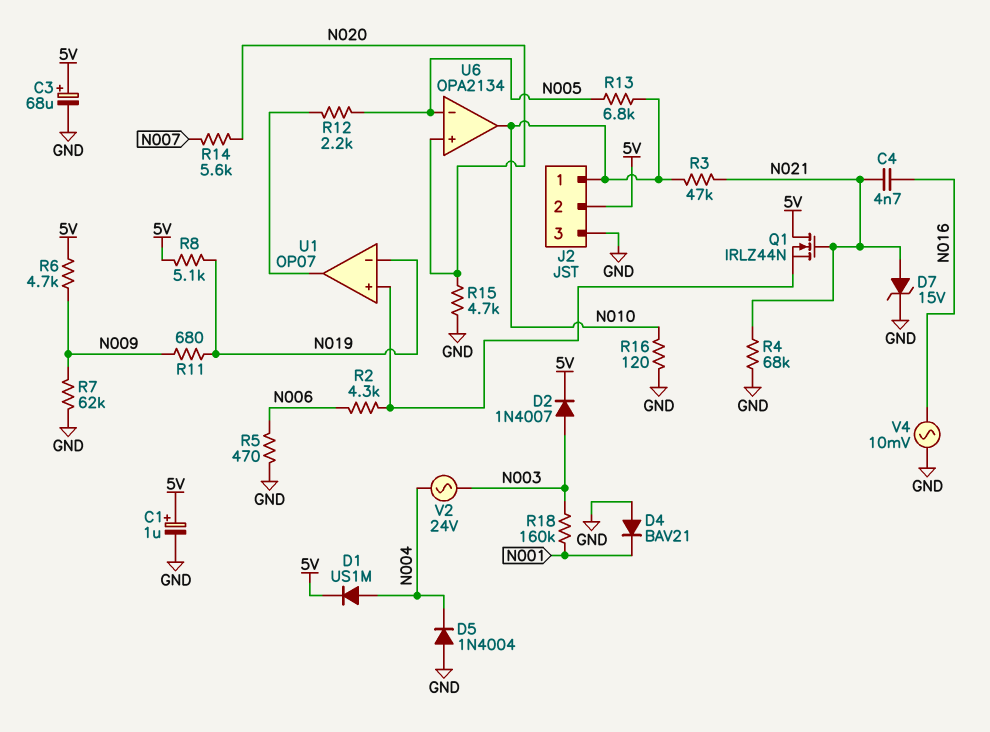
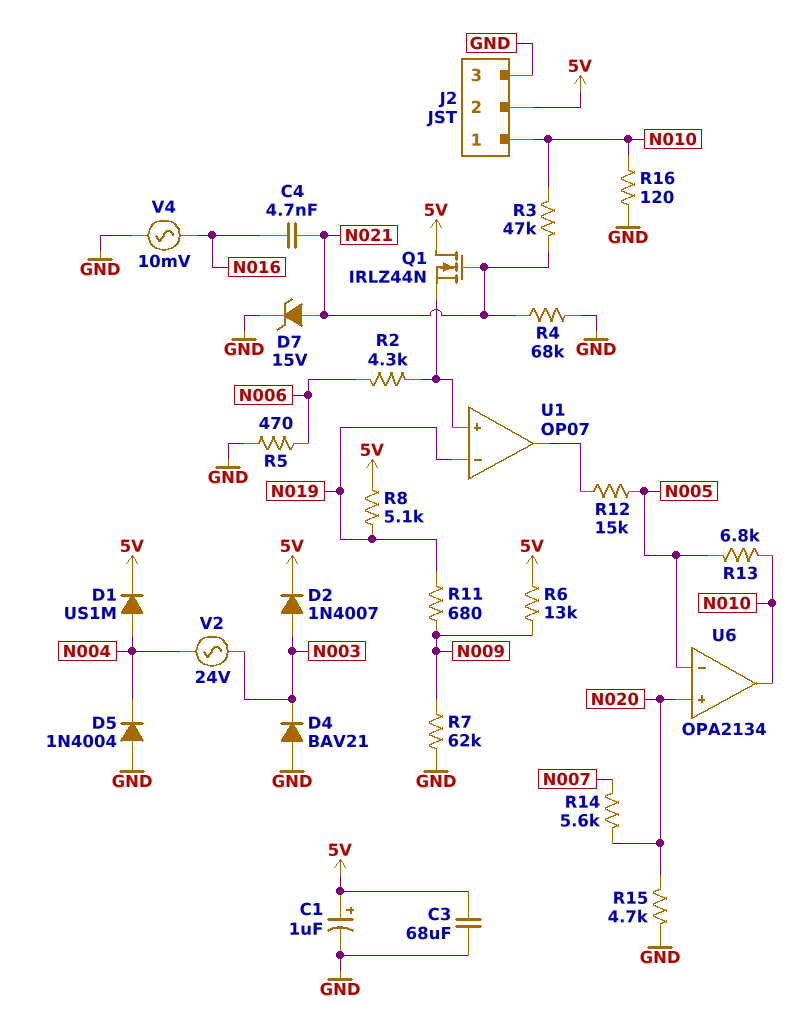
C3: 68uF (plus 5V, minus GND) -> 68uF (5V, GND)
D4: diode BAV21 (A GND, K N001) -> diode BAV21 (A GND, K N003)
R6: 4.7k (5V, N009) -> 13k (5V, N009)
R12: 2.2k (N005, U1/out) -> 15k (N005, U1/out)
R18: 160k (N001, N003) -> none

